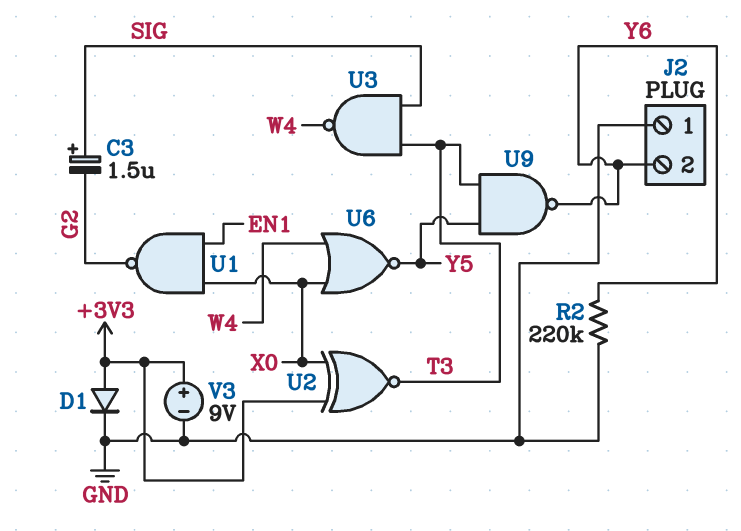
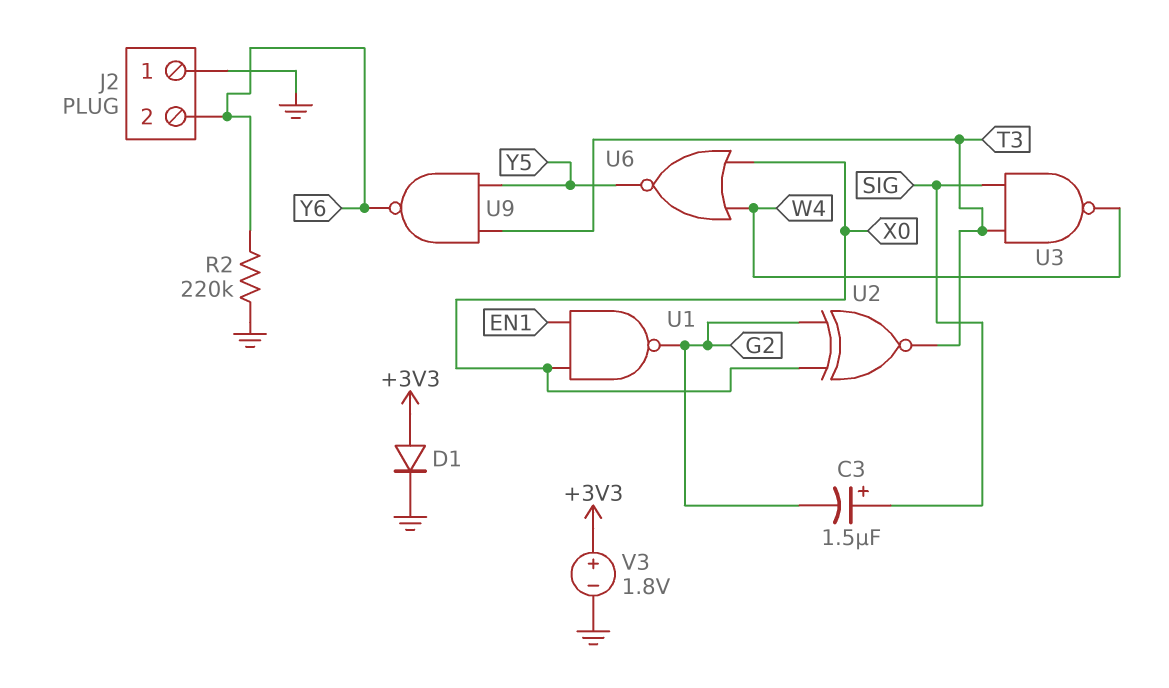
U2: XNOR (in +3V3, in X0, out T3) -> XNOR (in G2, in X0, out T3)
V3: 9V (plus +3V3, minus GND) -> 1.8V (plus +3V3, minus GND)

